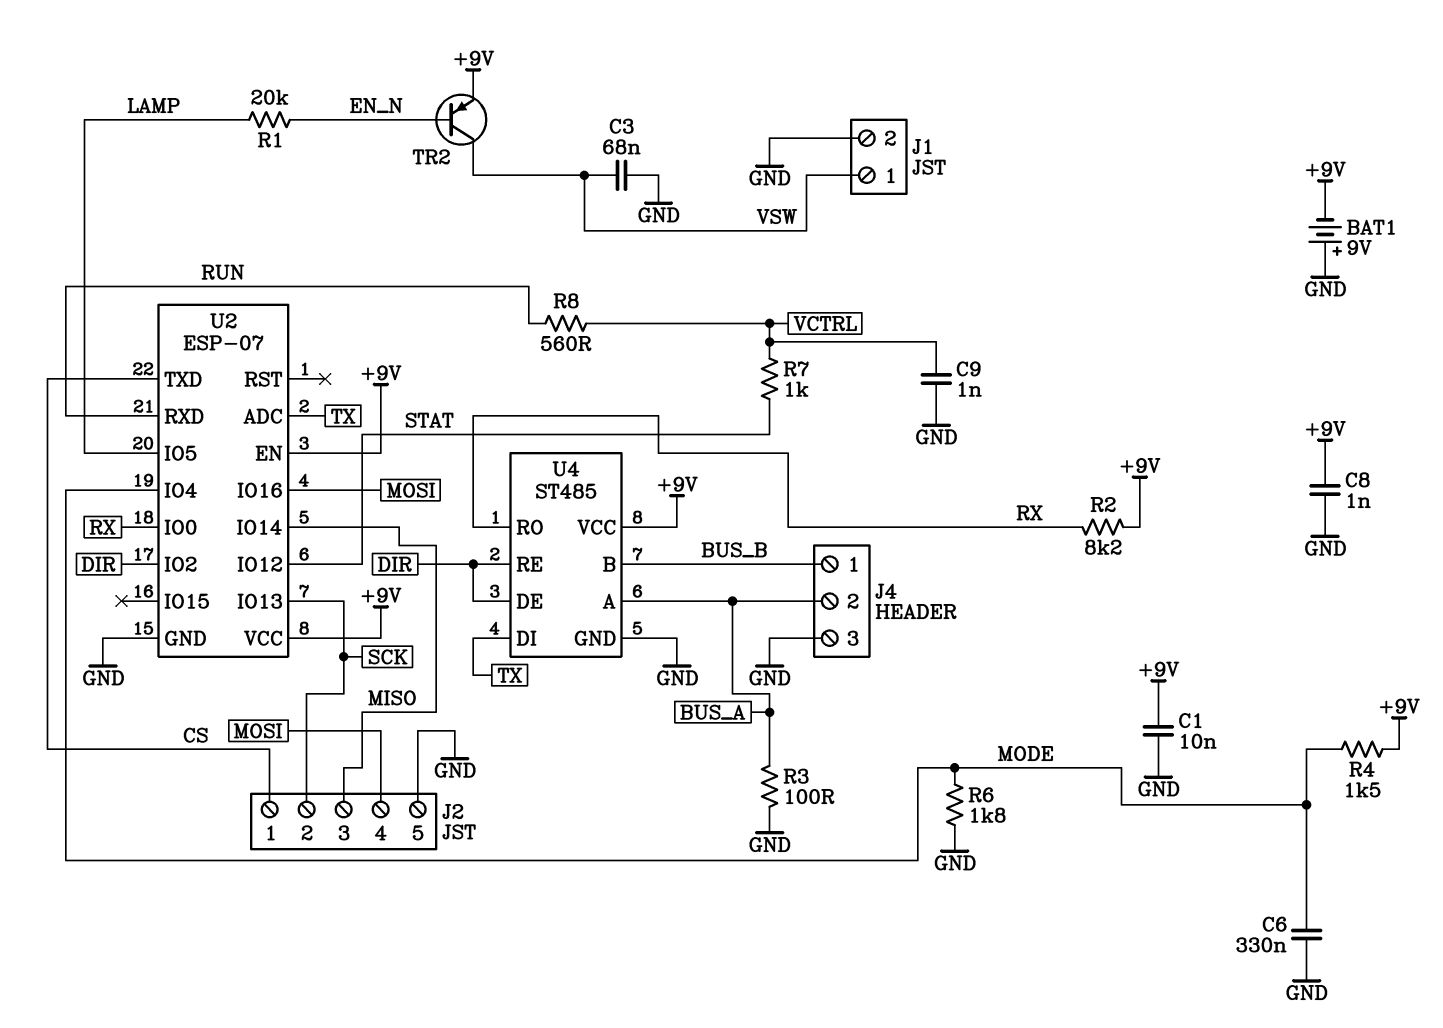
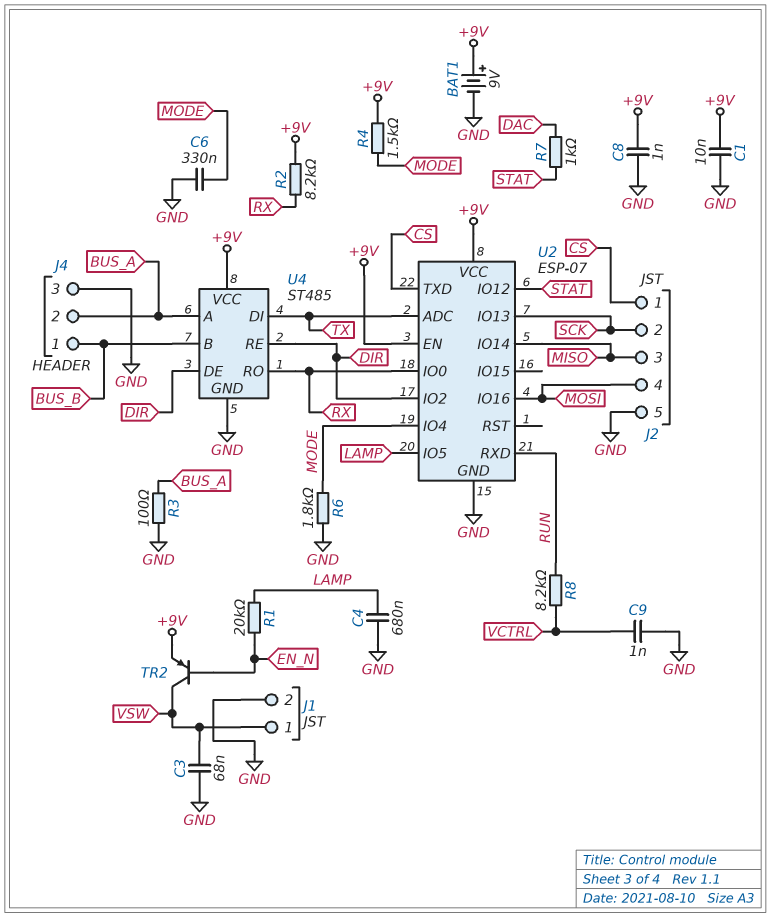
BAT1: 9V (plus GND, minus +9V) -> 9V (plus +9V, minus GND)
C4: none -> 680nF (GND, LAMP)
R7: 1k (STAT, VCTRL) -> 1k (DAC, STAT)
R8: 560 (RUN, VCTRL) -> 8.2k (RUN, VCTRL)

